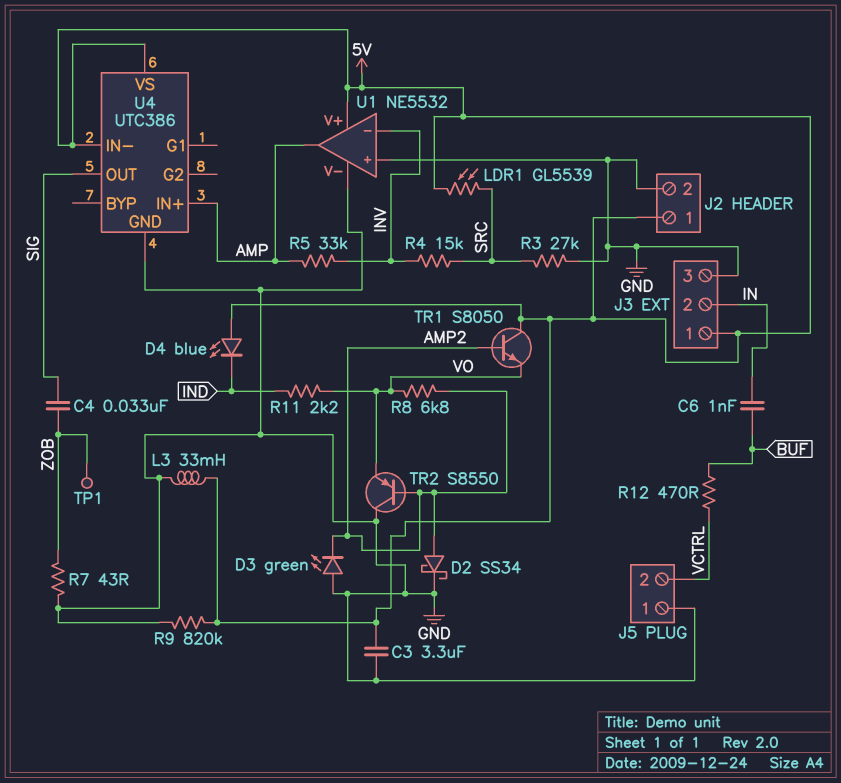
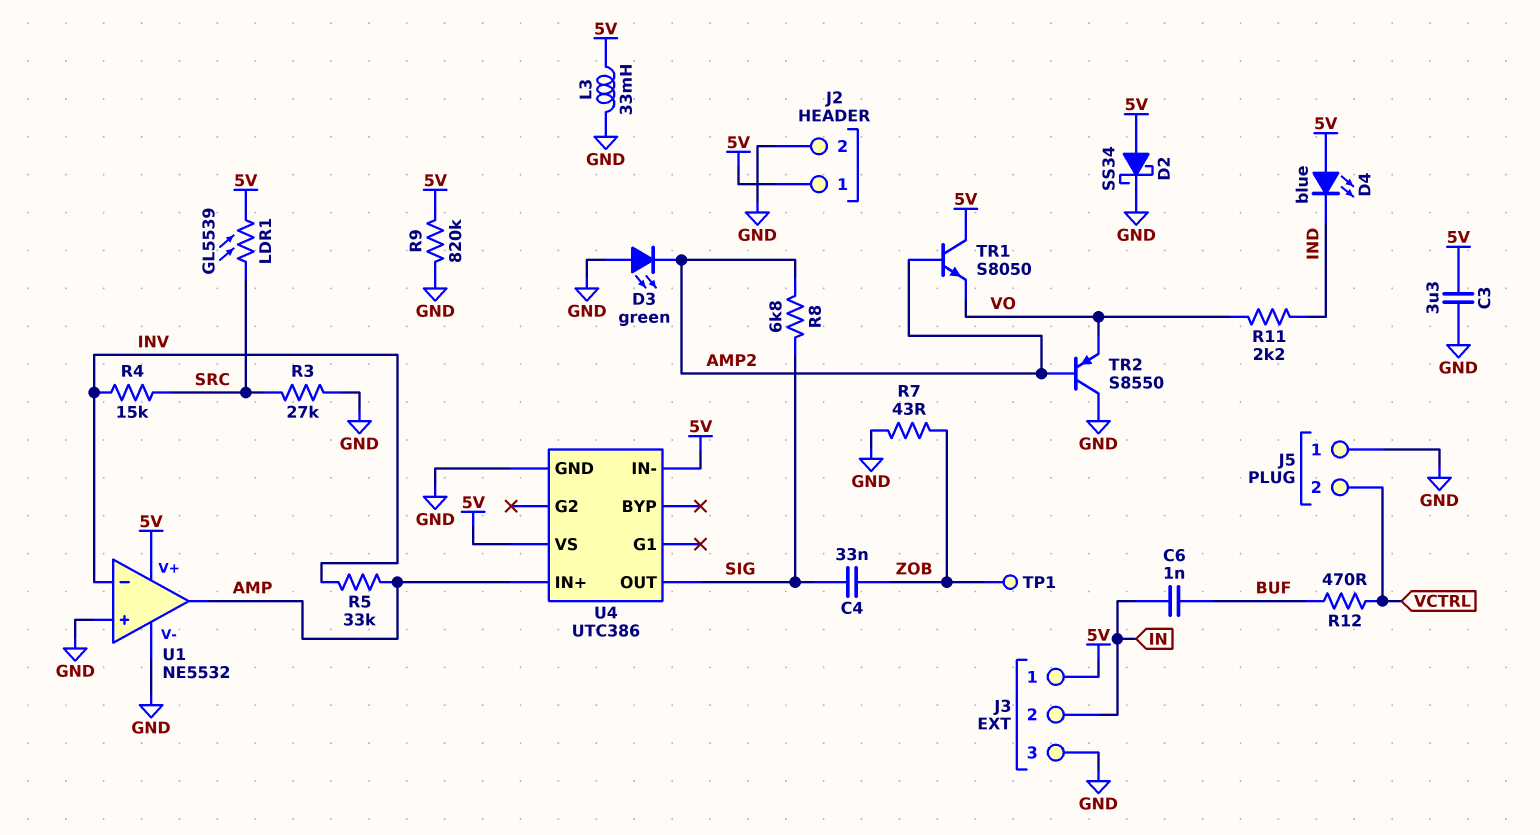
D2: schottky SS34 (A AMP2, K GND) -> schottky SS34 (A 5V, K GND)
R8: 6.8k (AMP2, VO) -> 6.8k (AMP2, SIG)

